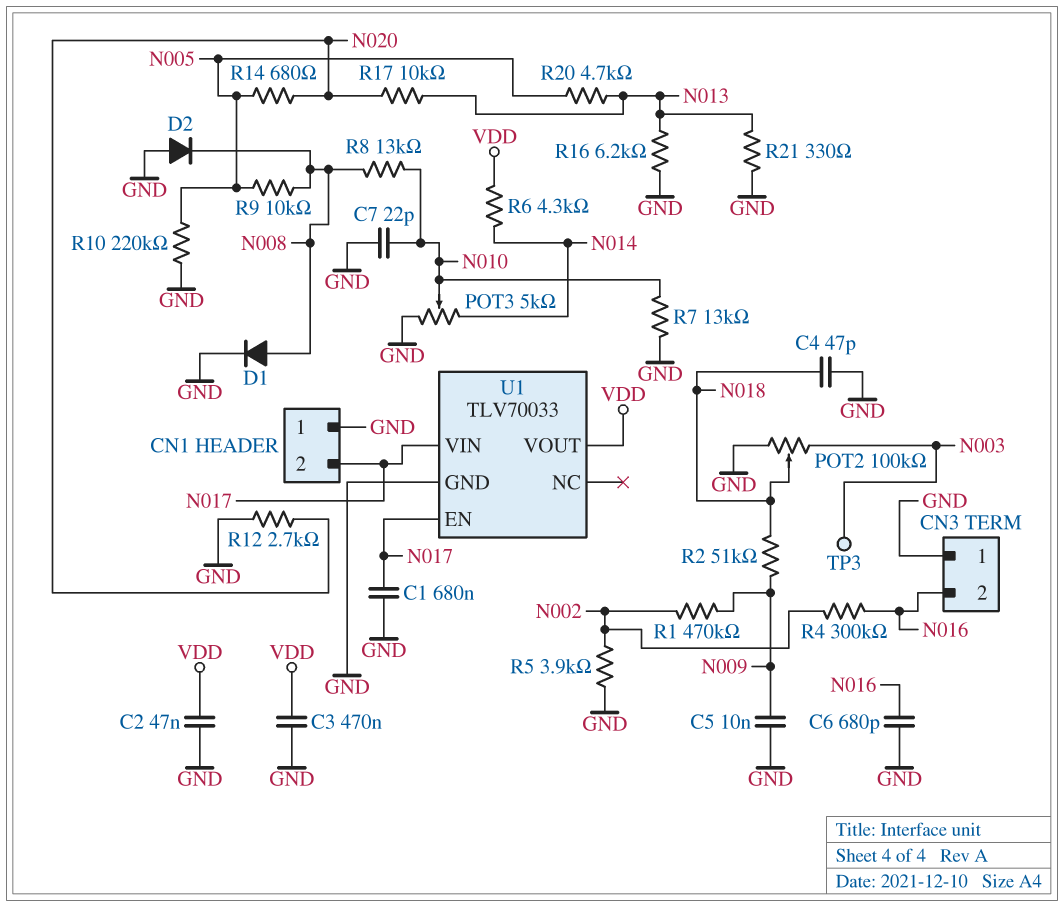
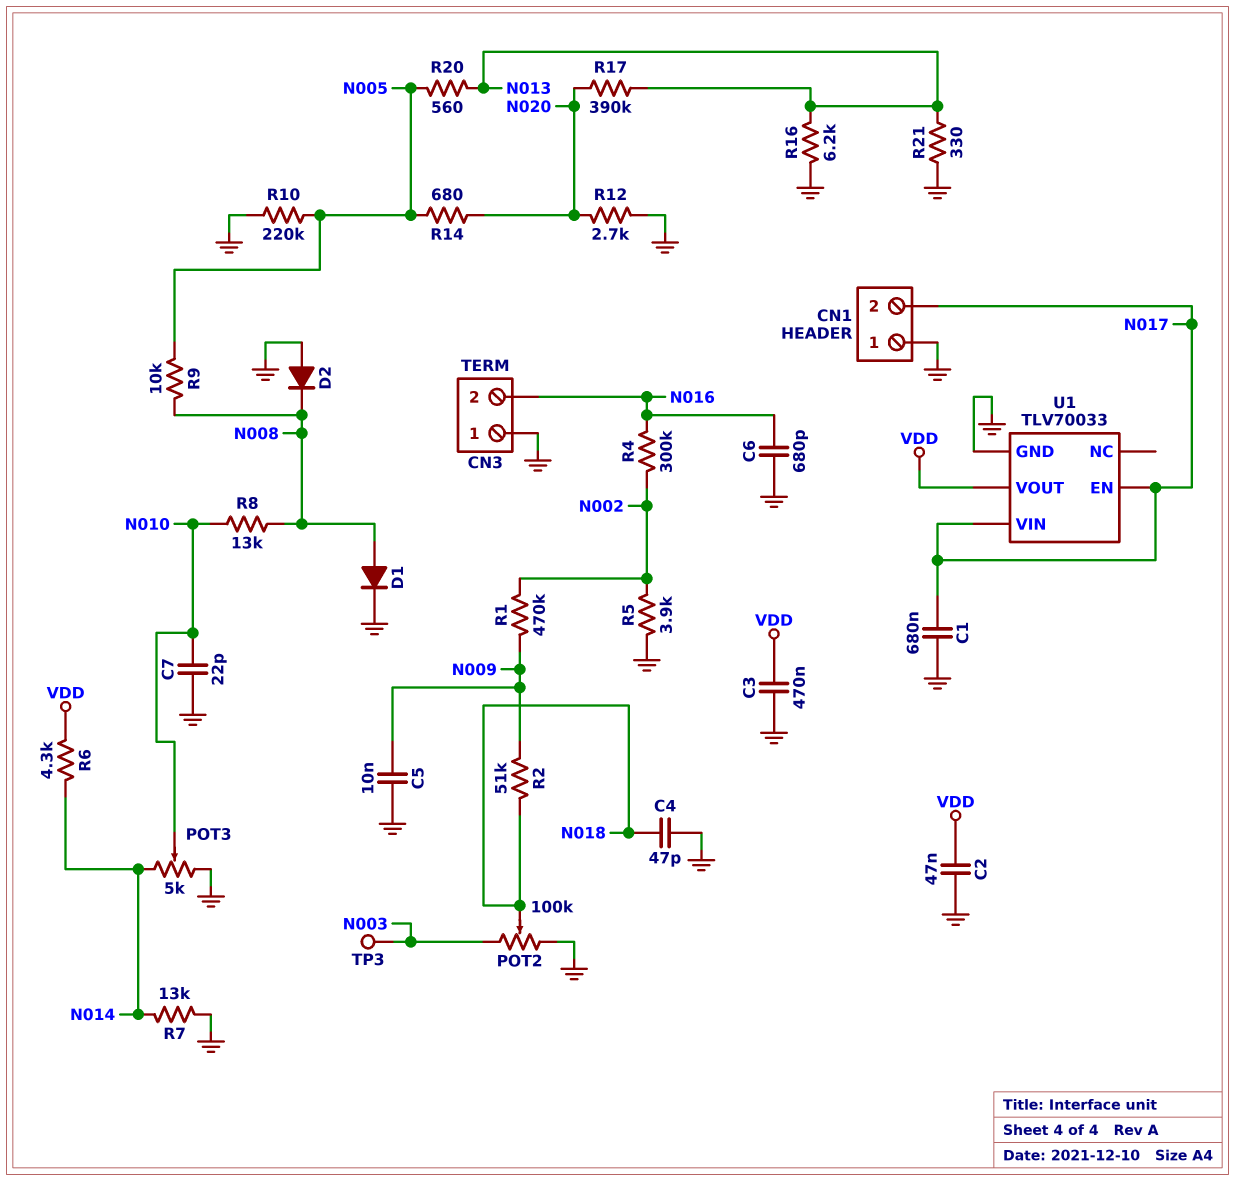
R7: 13k (GND, N010) -> 13k (GND, N014)
R17: 10k (N013, N020) -> 390k (N013, N020)
R20: 4.7k (N005, N013) -> 560 (N005, N013)

